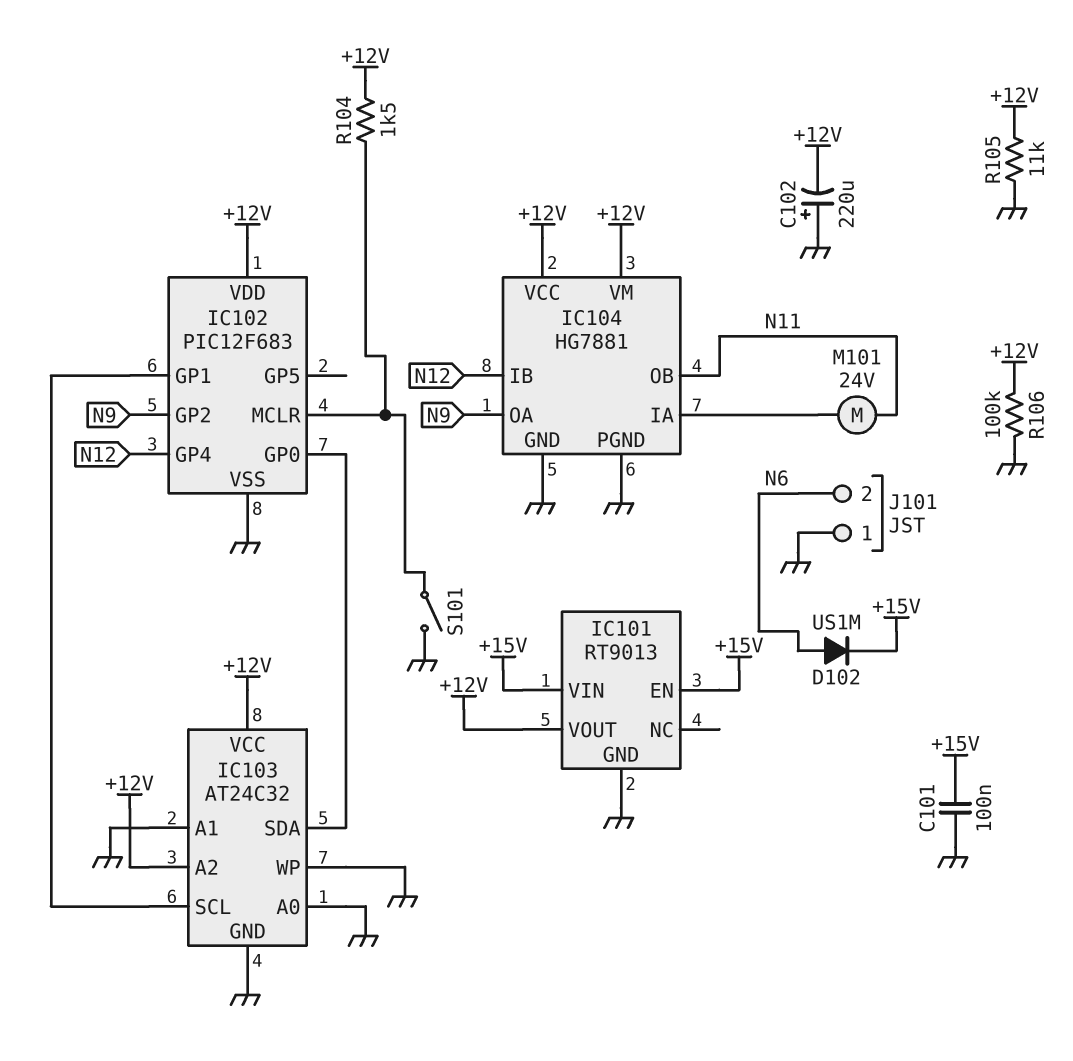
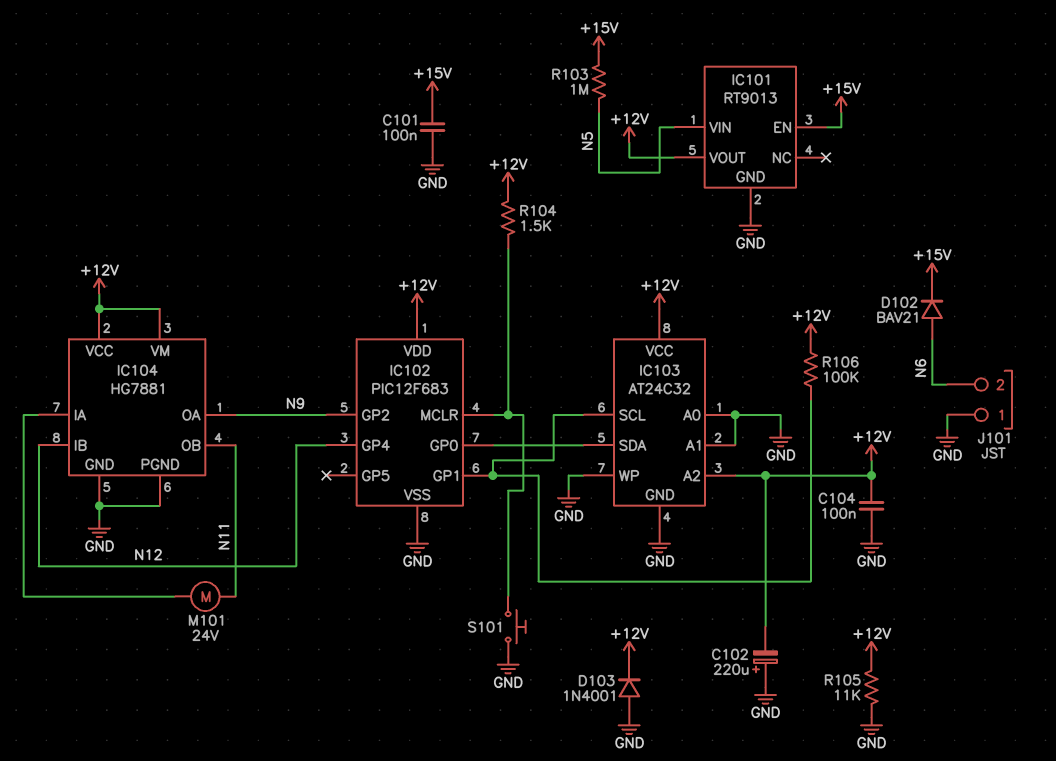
C104: none -> 100nF (+12V, GND)
D102: diode US1M (A N6, K +15V) -> diode BAV21 (A N6, K +15V)
D103: none -> diode 1N4001 (A GND, K +12V)
IC101 pin VIN: +15V -> N5
R103: none -> 1M (+15V, N5)
R106: 100k (+12V, GND) -> 100k (+12V, IC102/GP1)
S101: switch (GND, IC102/MCLR) -> button (GND, IC102/MCLR)

